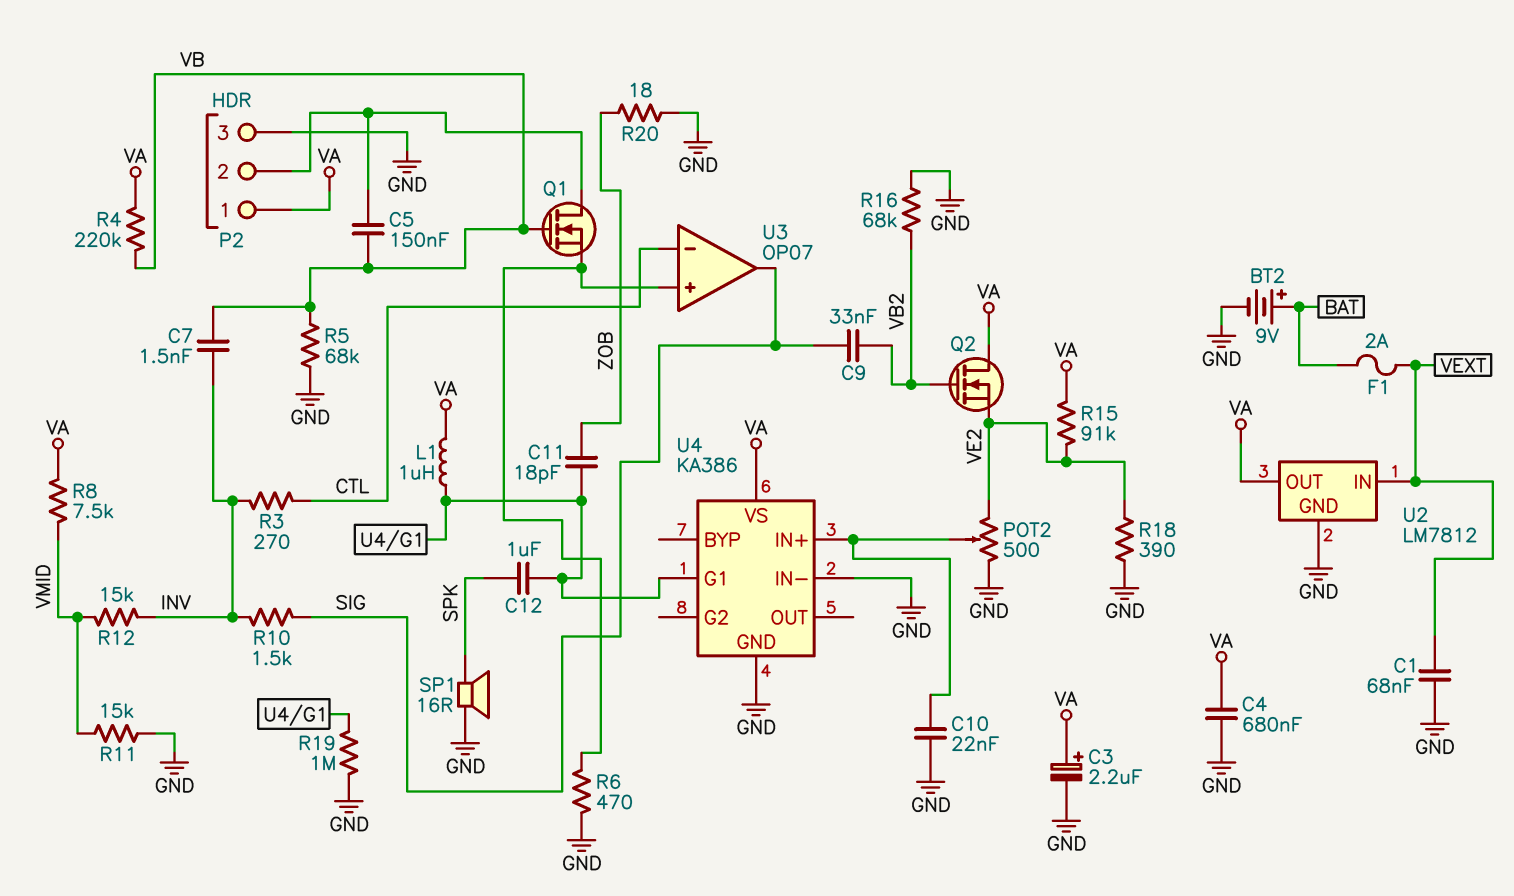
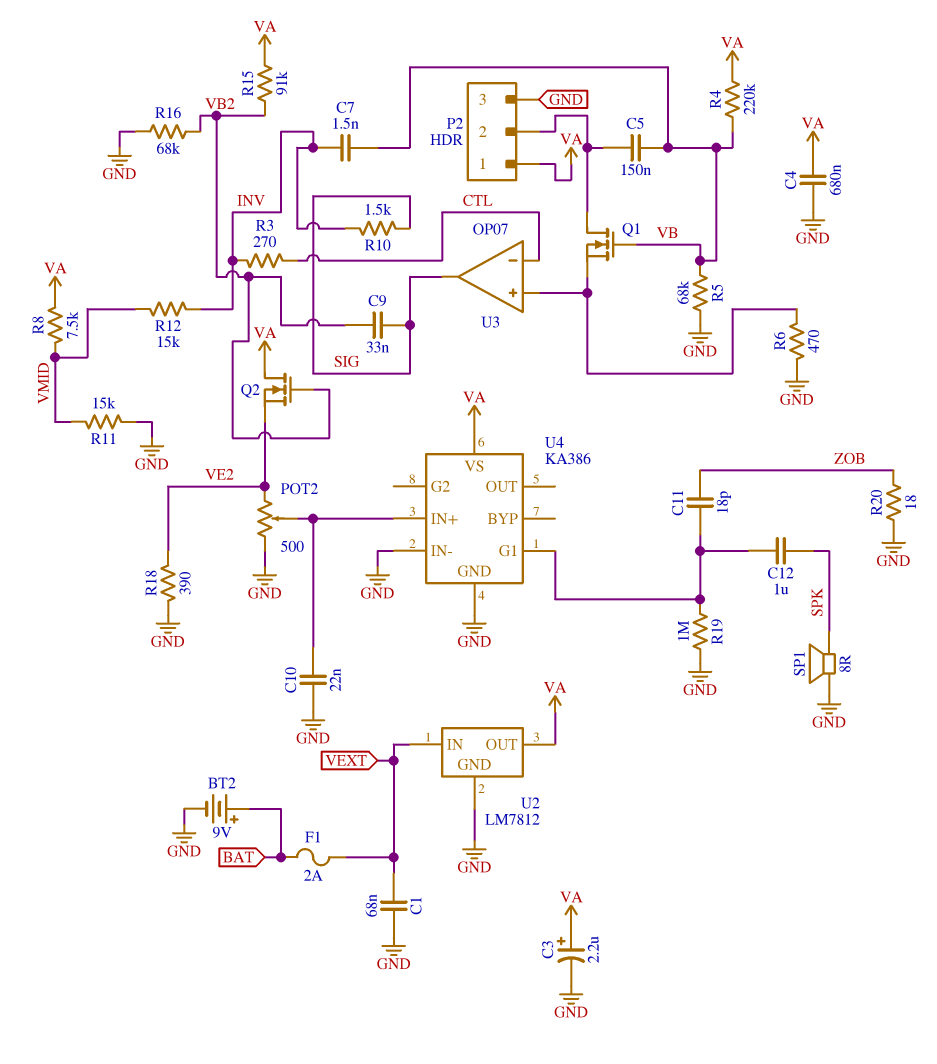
L1: 1uH (U4/G1, VA) -> none
R15: 91k (VA, VE2) -> 91k (VA, VB2)
SP1: speaker 16R (GND, SPK) -> speaker 8R (GND, SPK)

